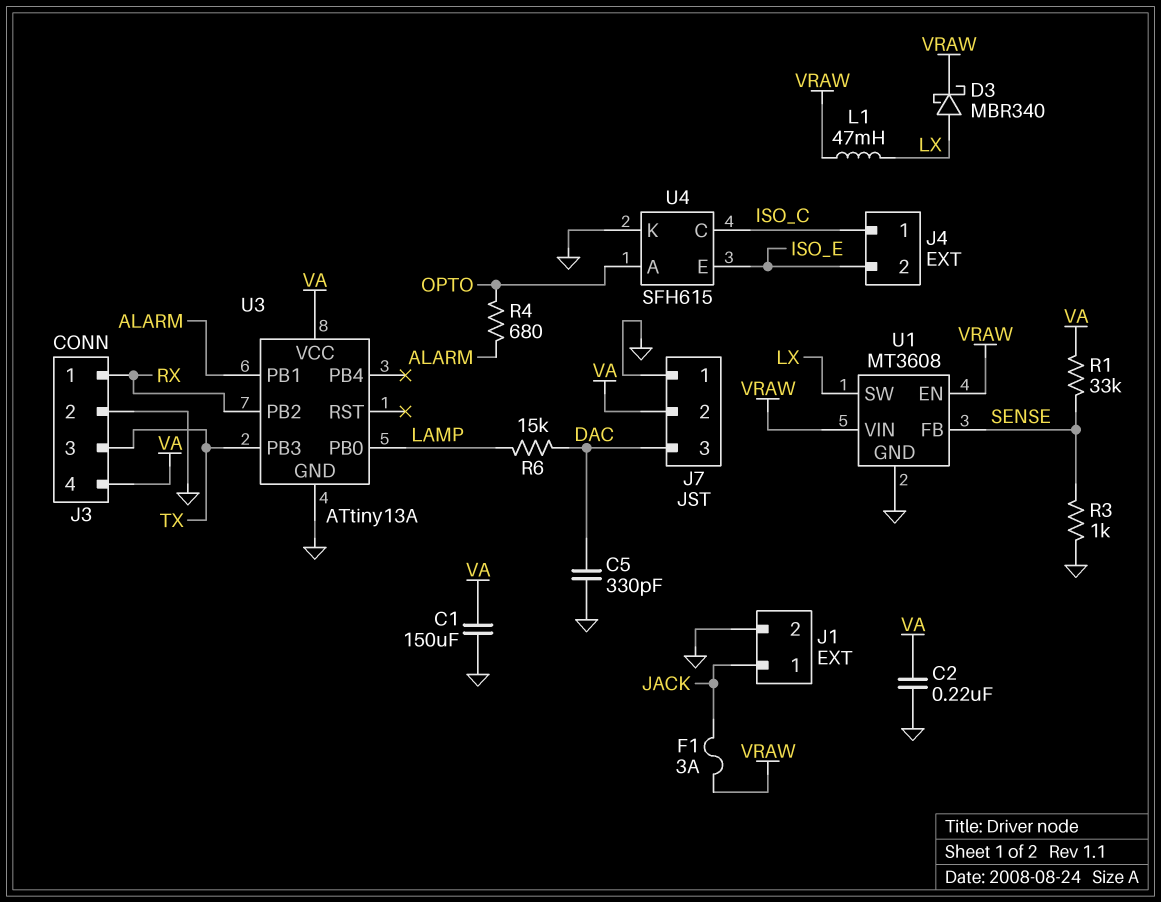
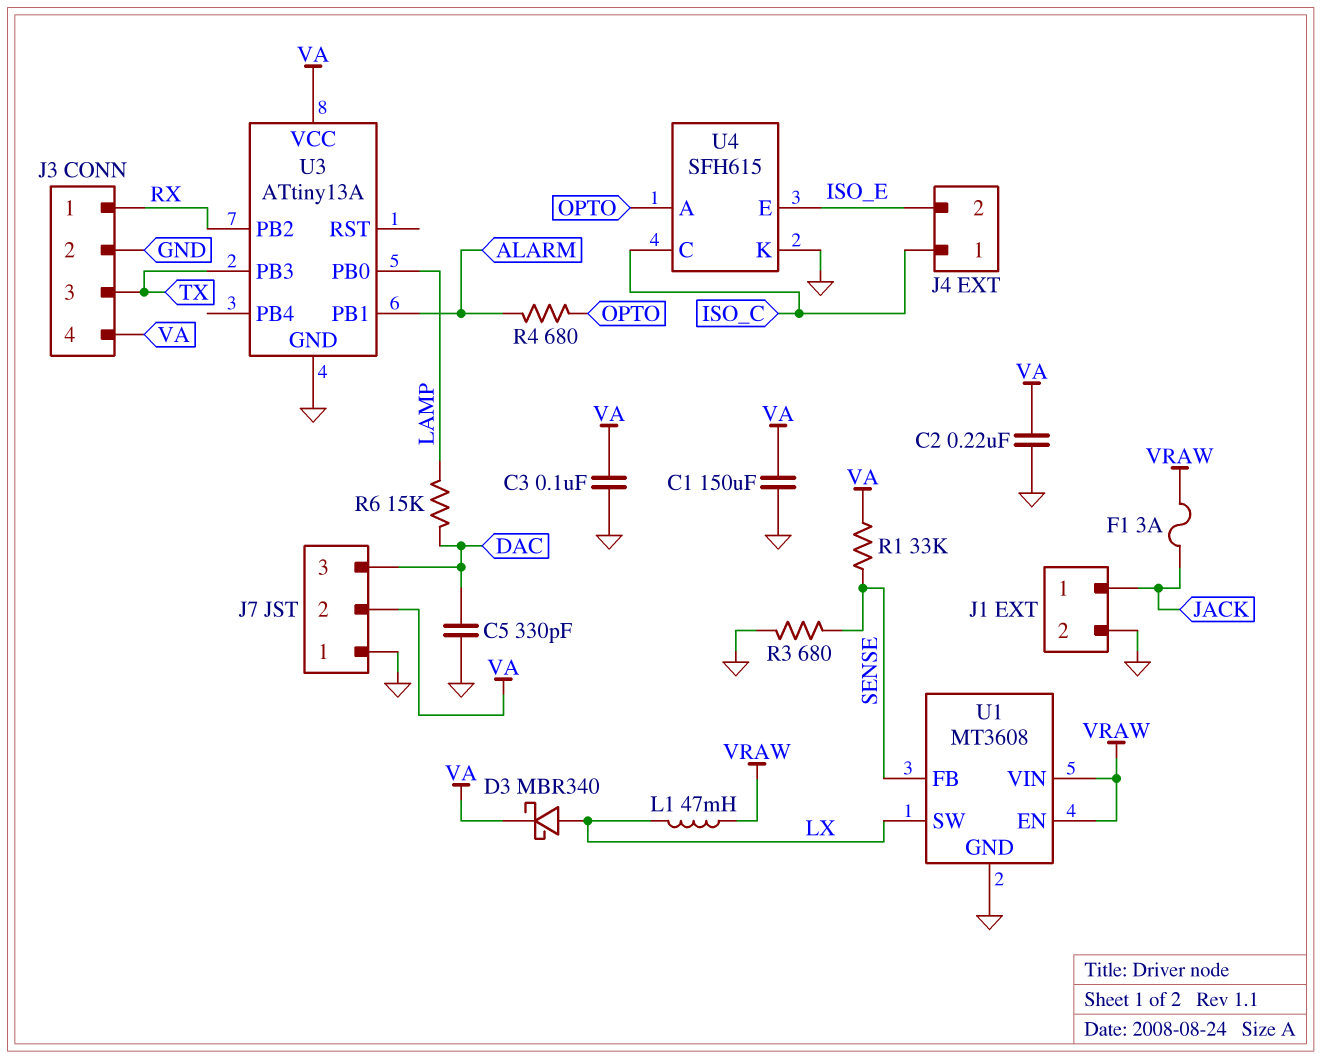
C3: none -> 100nF (GND, VA)
D3: schottky MBR340 (A LX, K VRAW) -> schottky MBR340 (A LX, K VA)
R3: 1k (GND, SENSE) -> 680 (GND, SENSE)

